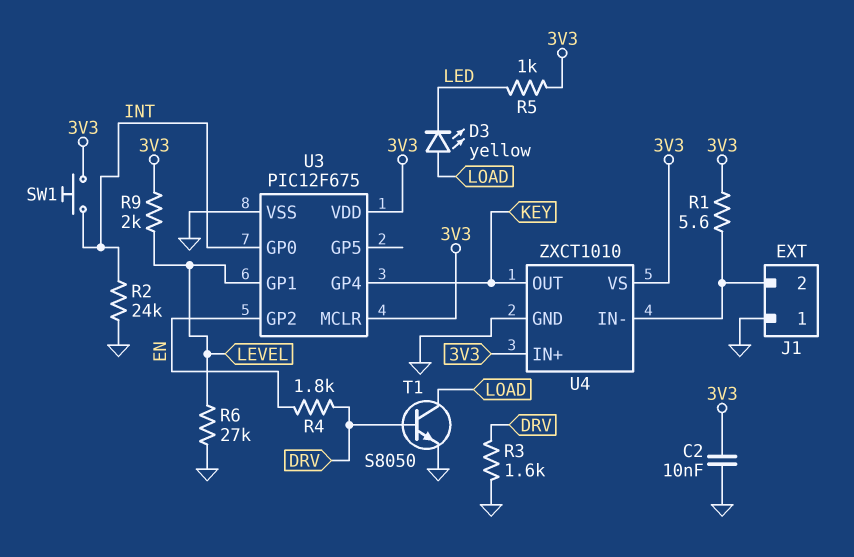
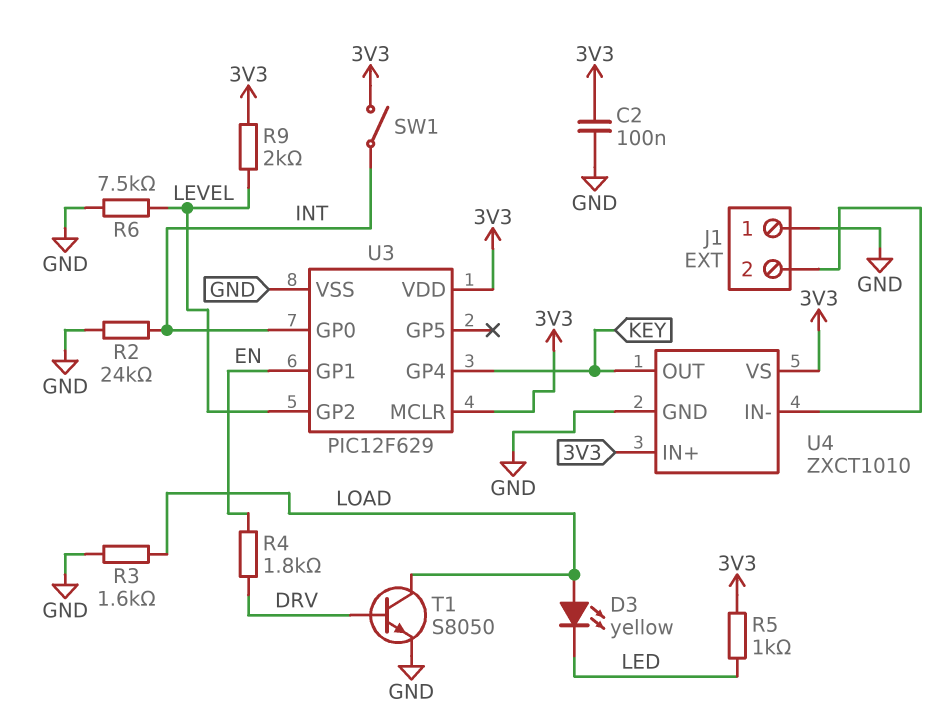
C2: 10nF (3V3, GND) -> 100nF (3V3, GND)
R1: 5.6 (3V3, J1/2) -> none
R3: 1.6k (DRV, GND) -> 1.6k (GND, LOAD)
R6: 27k (GND, LEVEL) -> 7.5k (GND, LEVEL)
SW1: button (3V3, INT) -> switch (3V3, INT)
U3: PIC12F675 -> PIC12F629
U3 pin GP1: LEVEL -> EN
U3 pin GP2: EN -> LEVEL

